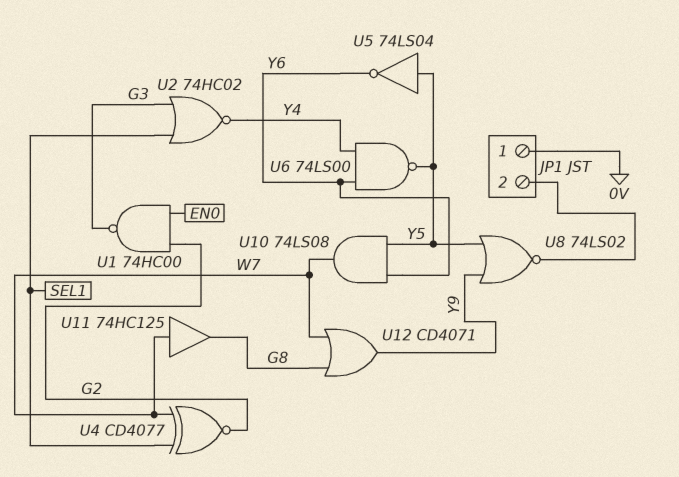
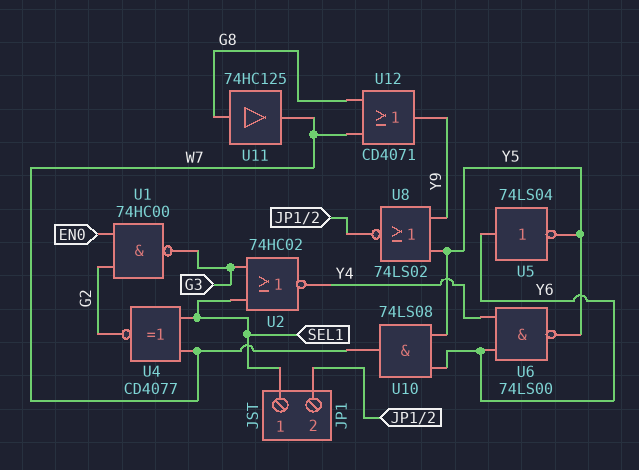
JP1 pin 1: 0V -> SEL1
U5: NOT 74LS04 (in Y5, out Y6) -> NOT 74LS04 (in Y6, out Y5)
U11: buffer 74HC125 (in W7, out G8) -> buffer 74HC125 (in G8, out W7)

